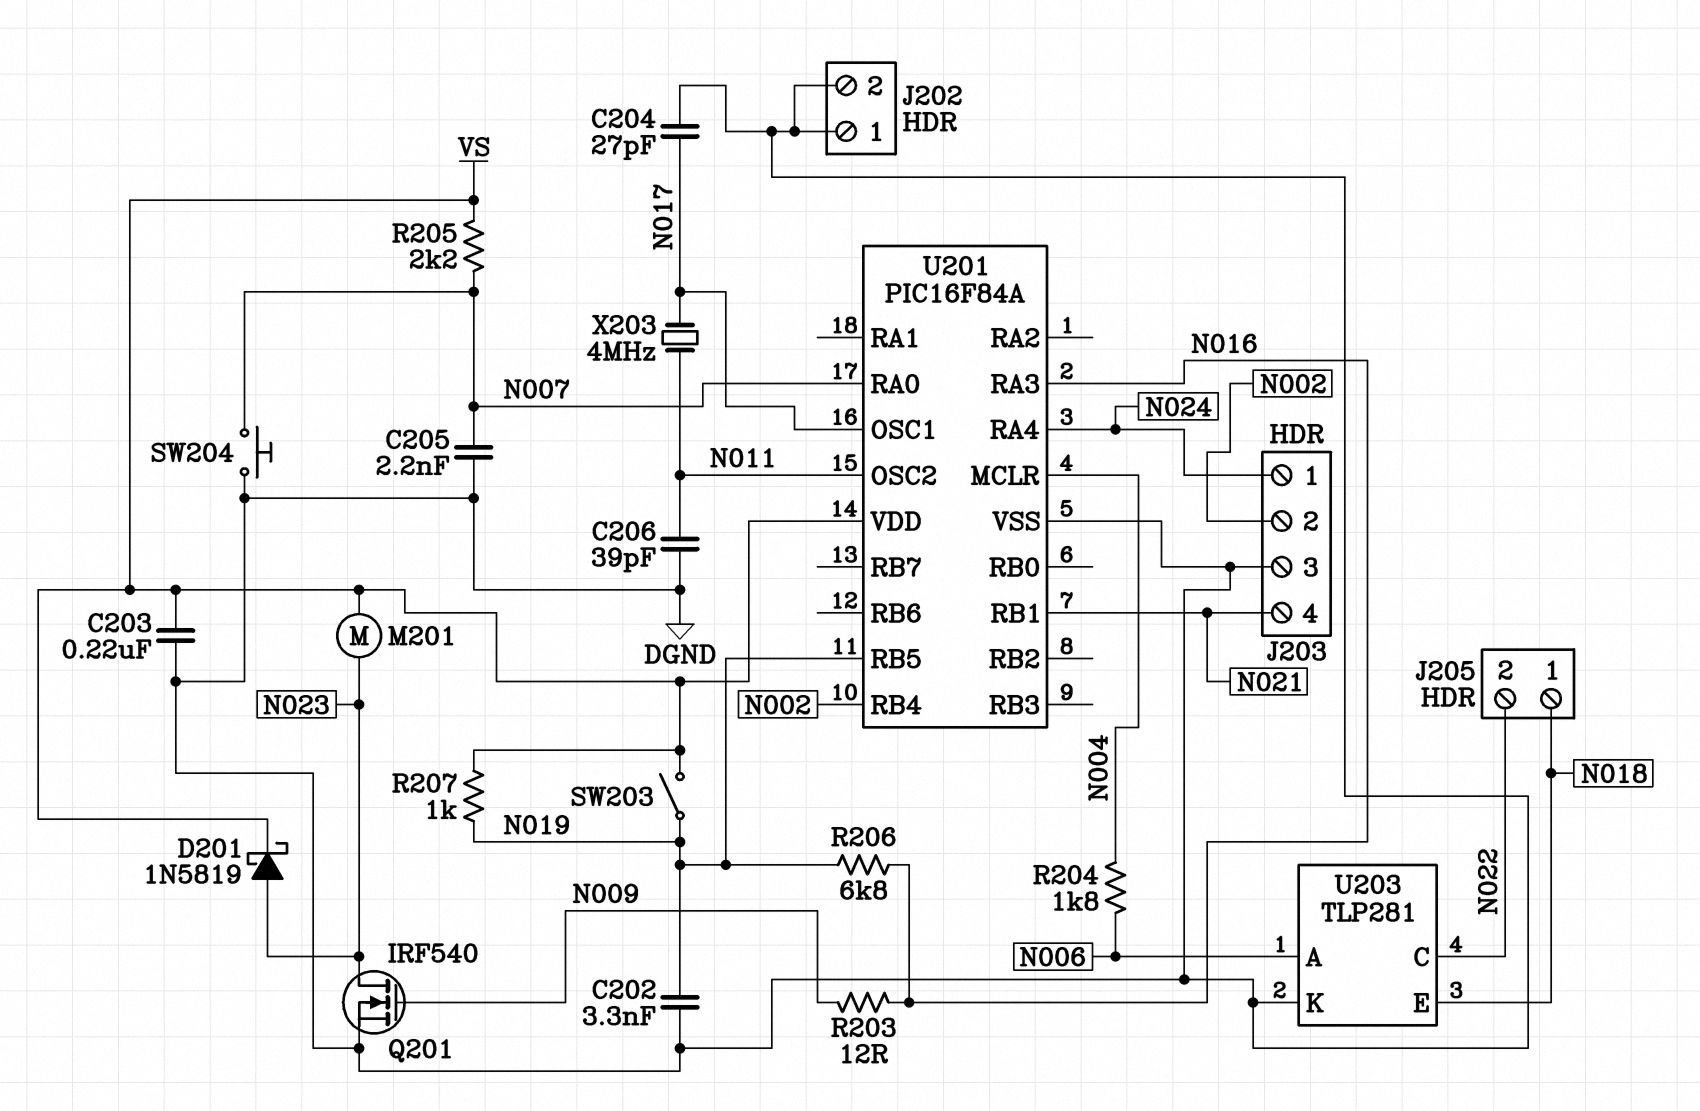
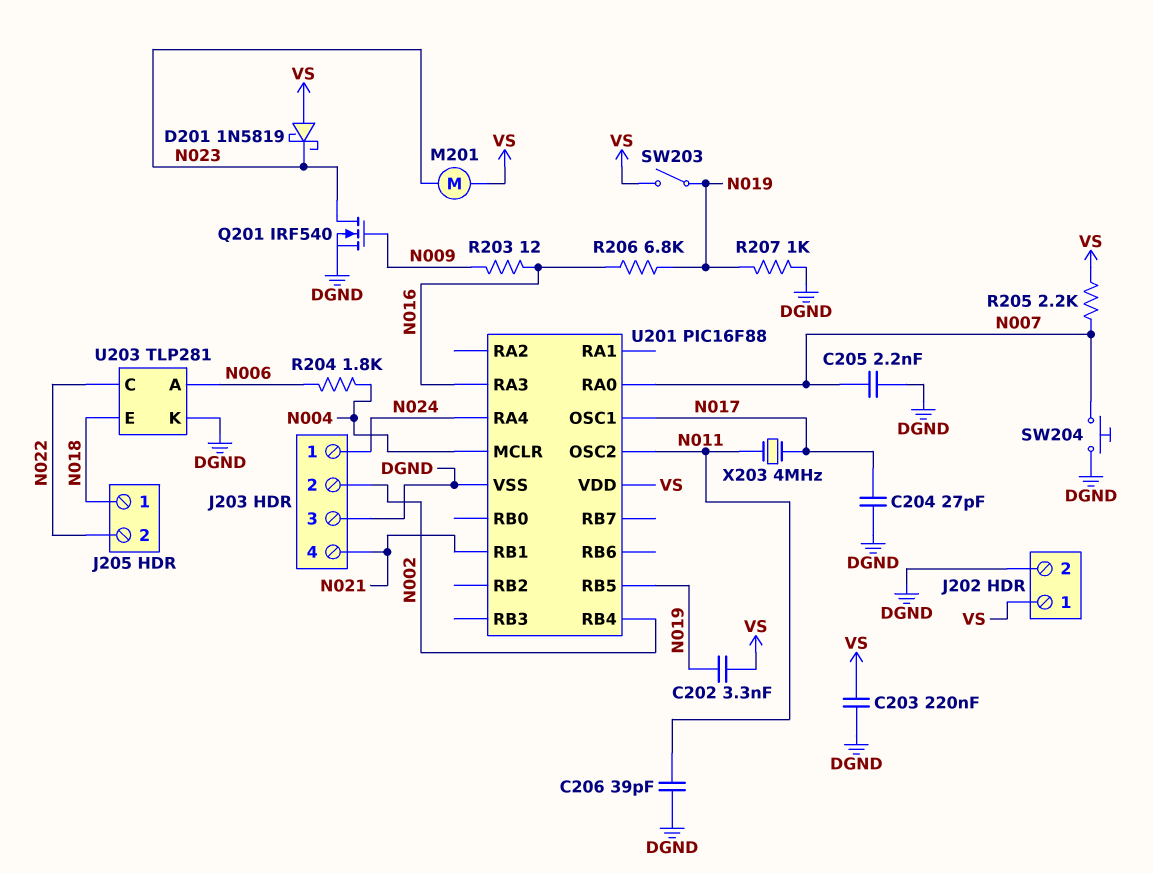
C202: 3.3nF (DGND, N019) -> 3.3nF (N019, VS)
D201: schottky 1N5819 (A N023, K VS) -> schottky 1N5819 (A VS, K N023)
J202 pin 1: DGND -> VS
R207: 1k (N019, VS) -> 1k (DGND, N019)
U201: PIC16F84A -> PIC16F88

